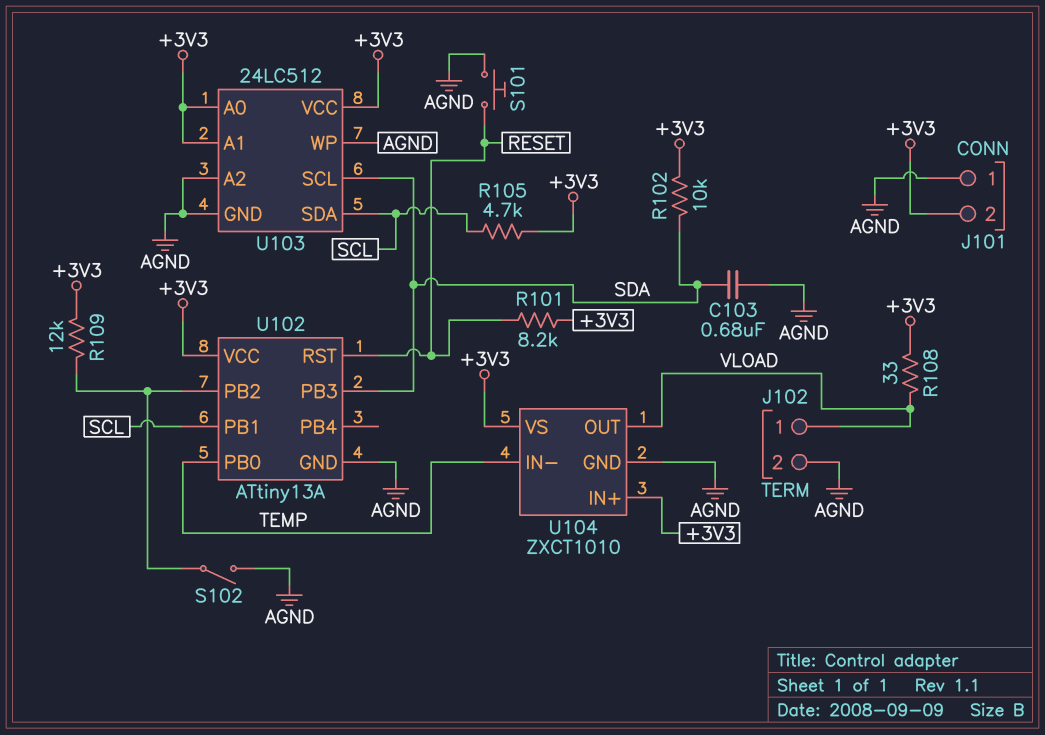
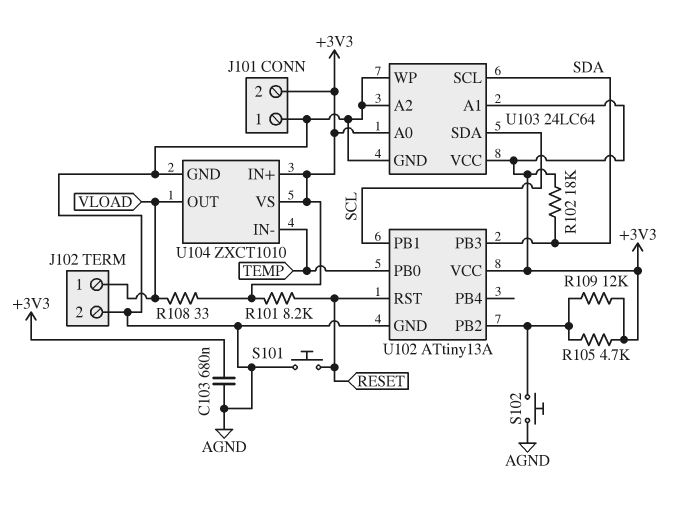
C103: 680nF (AGND, SDA) -> 680nF (+3V3, AGND)
R102: 10k (+3V3, SDA) -> 18k (+3V3, SDA)
R105: 4.7k (+3V3, SCL) -> 4.7k (+3V3, U102/PB2)
S102: switch (AGND, U102/PB2) -> button (AGND, U102/PB2)
U103: 24LC512 -> 24LC64

